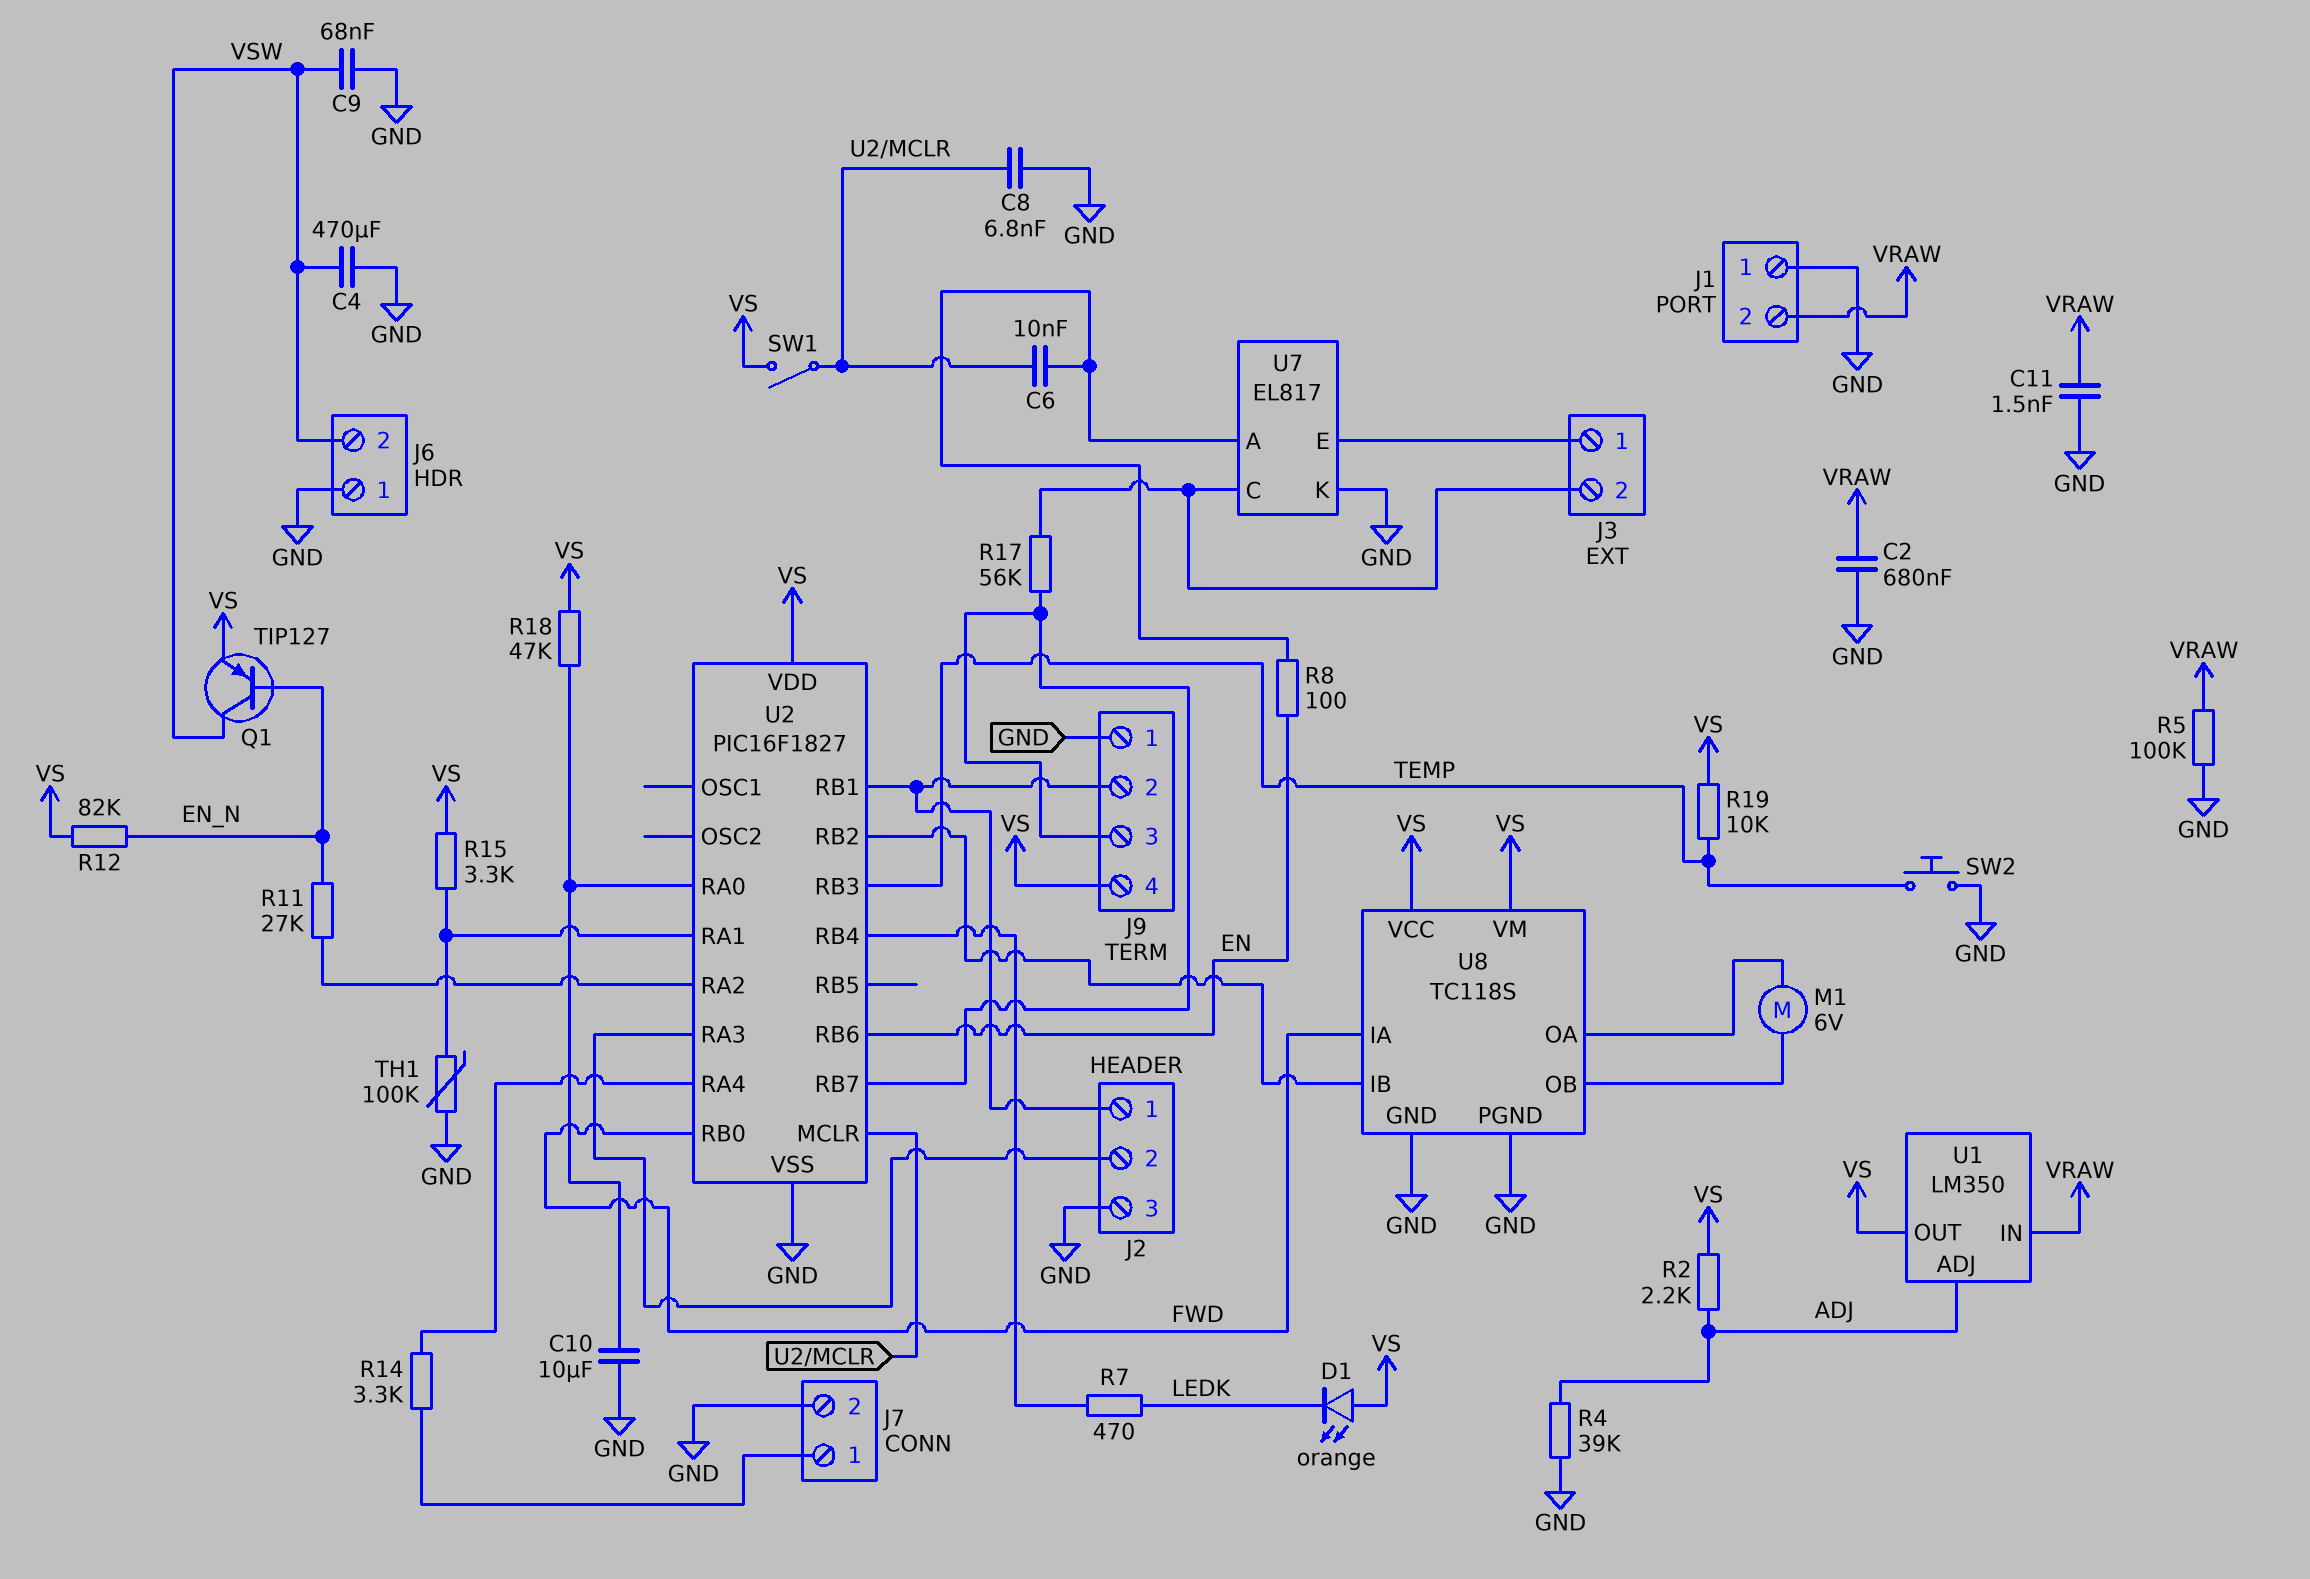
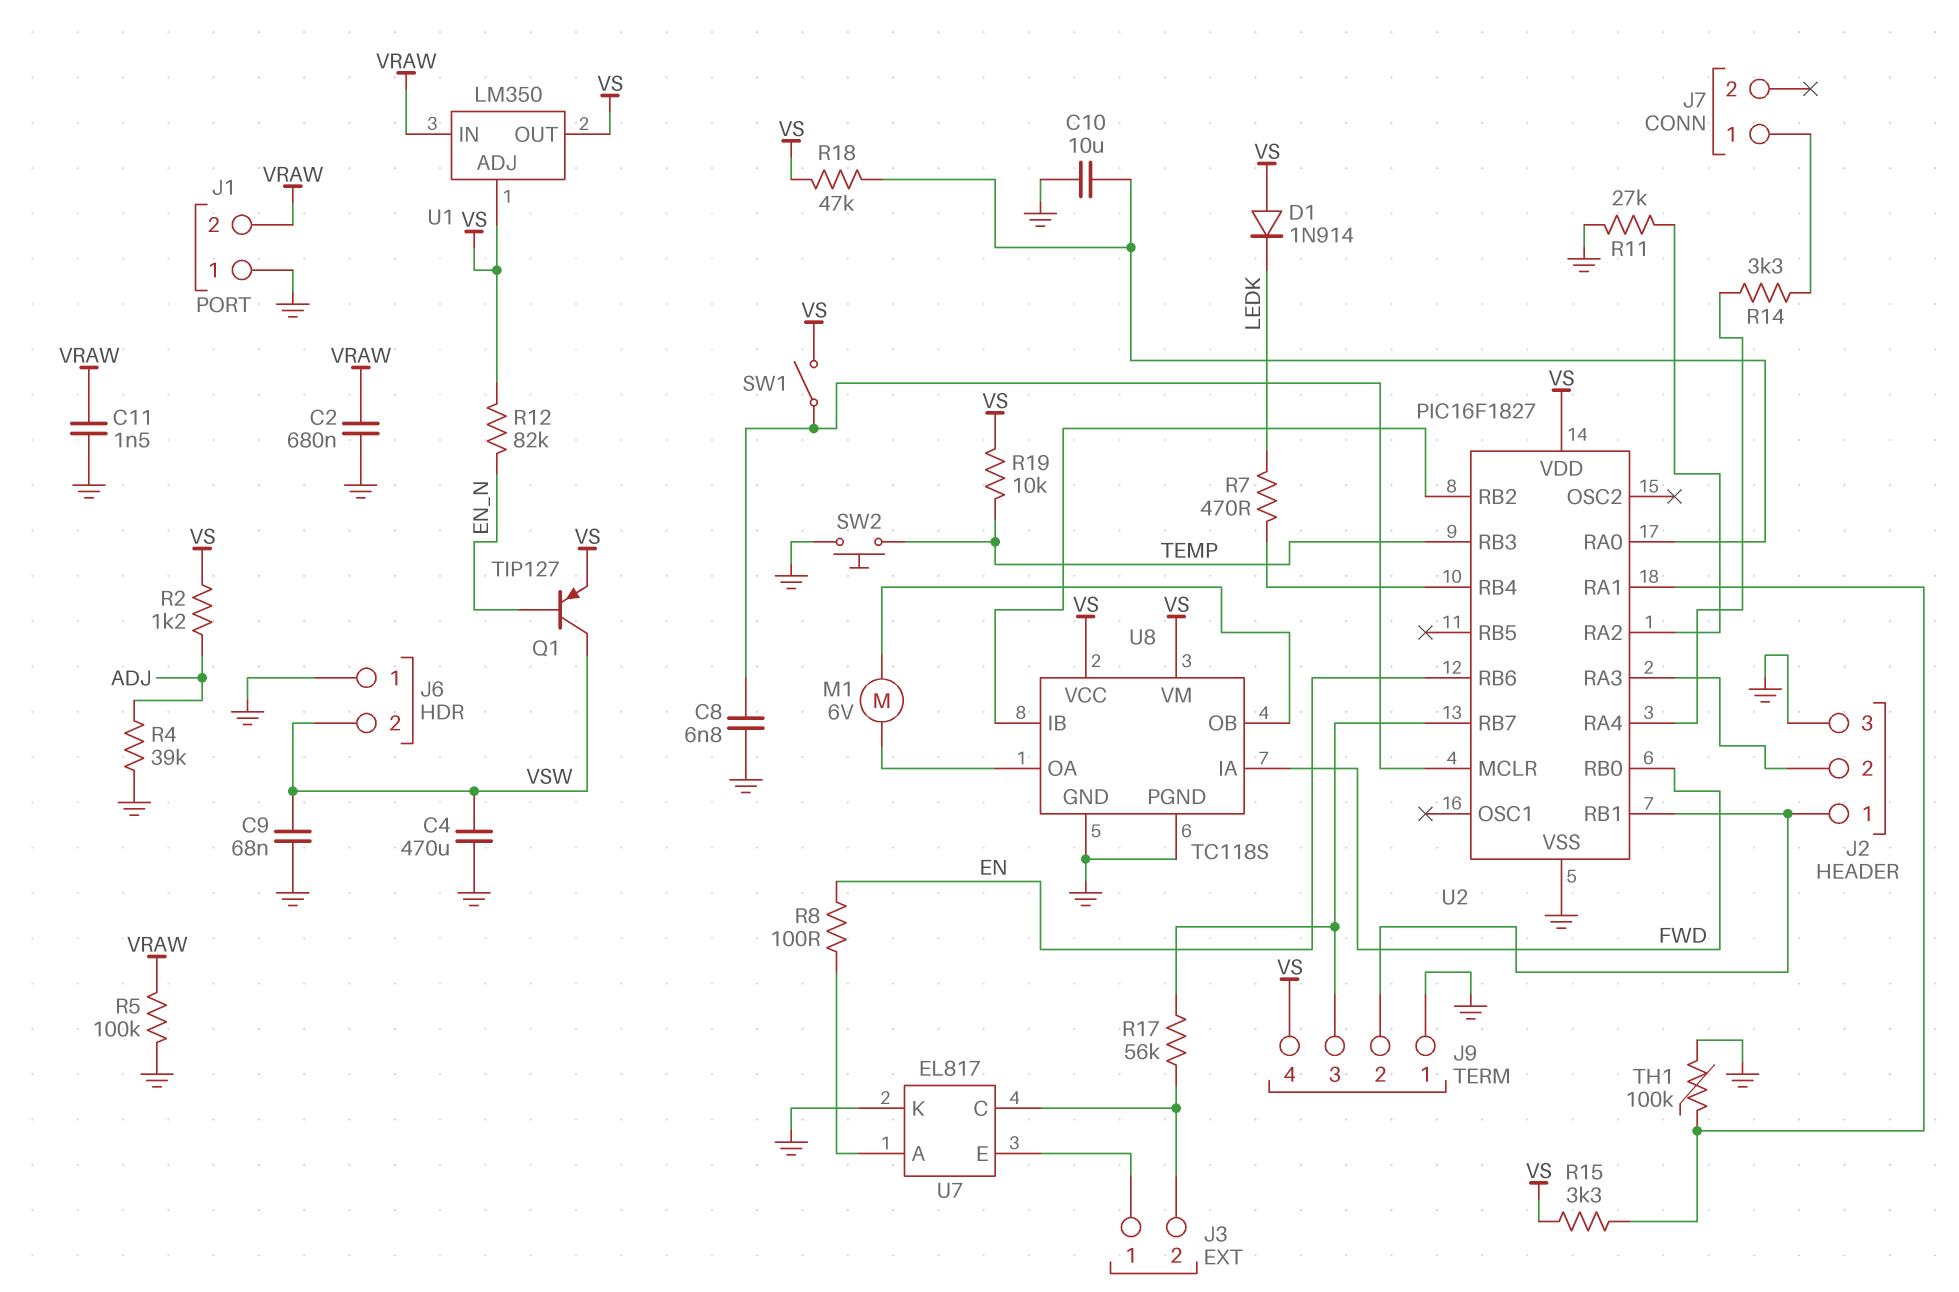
C6: 10nF (U2/MCLR, U7/A) -> none
D1: LED orange (A VS, K LEDK) -> diode 1N914 (A VS, K LEDK)
J7 pin 2: GND -> none
R2: 2.2k (ADJ, VS) -> 1.2k (ADJ, VS)
R11: 27k (EN_N, U2/RA2) -> 27k (GND, U2/RA2)
U1 pin ADJ: ADJ -> VS

